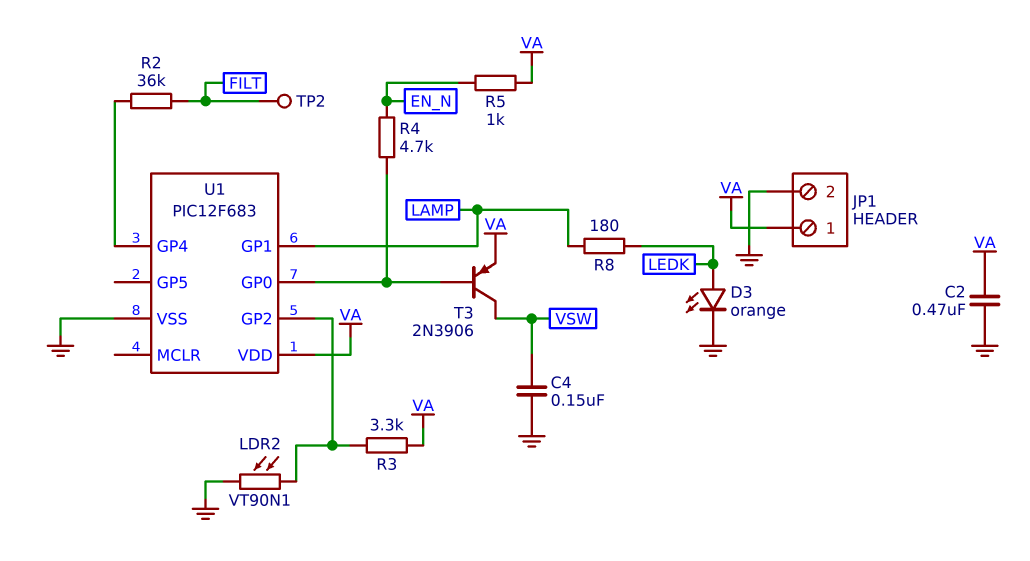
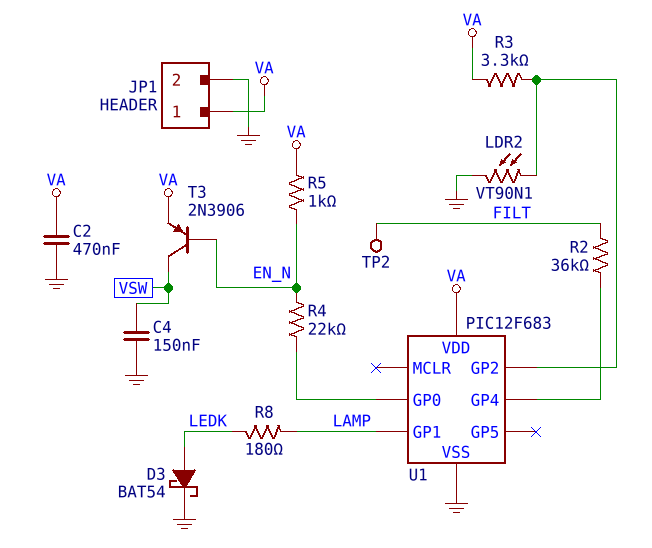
D3: LED orange (A LEDK, K GND) -> schottky BAT54 (A LEDK, K GND)
R4: 4.7k (EN_N, U1/GP0) -> 22k (EN_N, U1/GP0)
T3: PNP 2N3906 (B U1/GP0, C VSW, E VA) -> PNP 2N3906 (B EN_N, C VSW, E VA)

